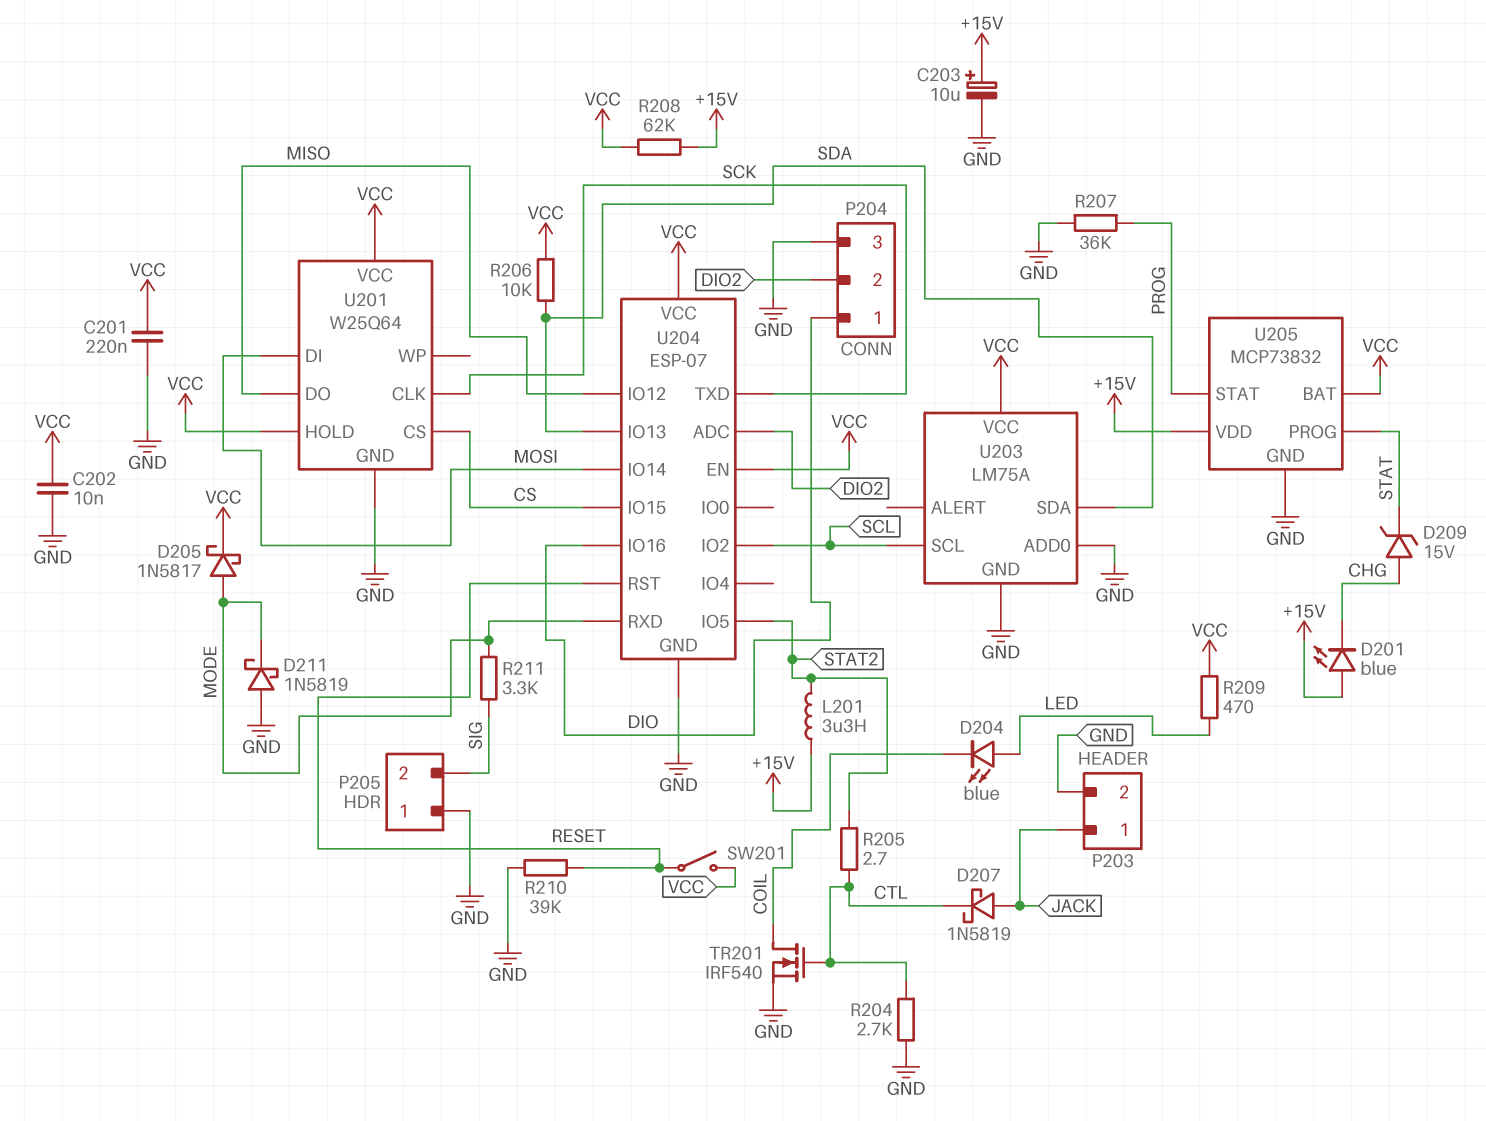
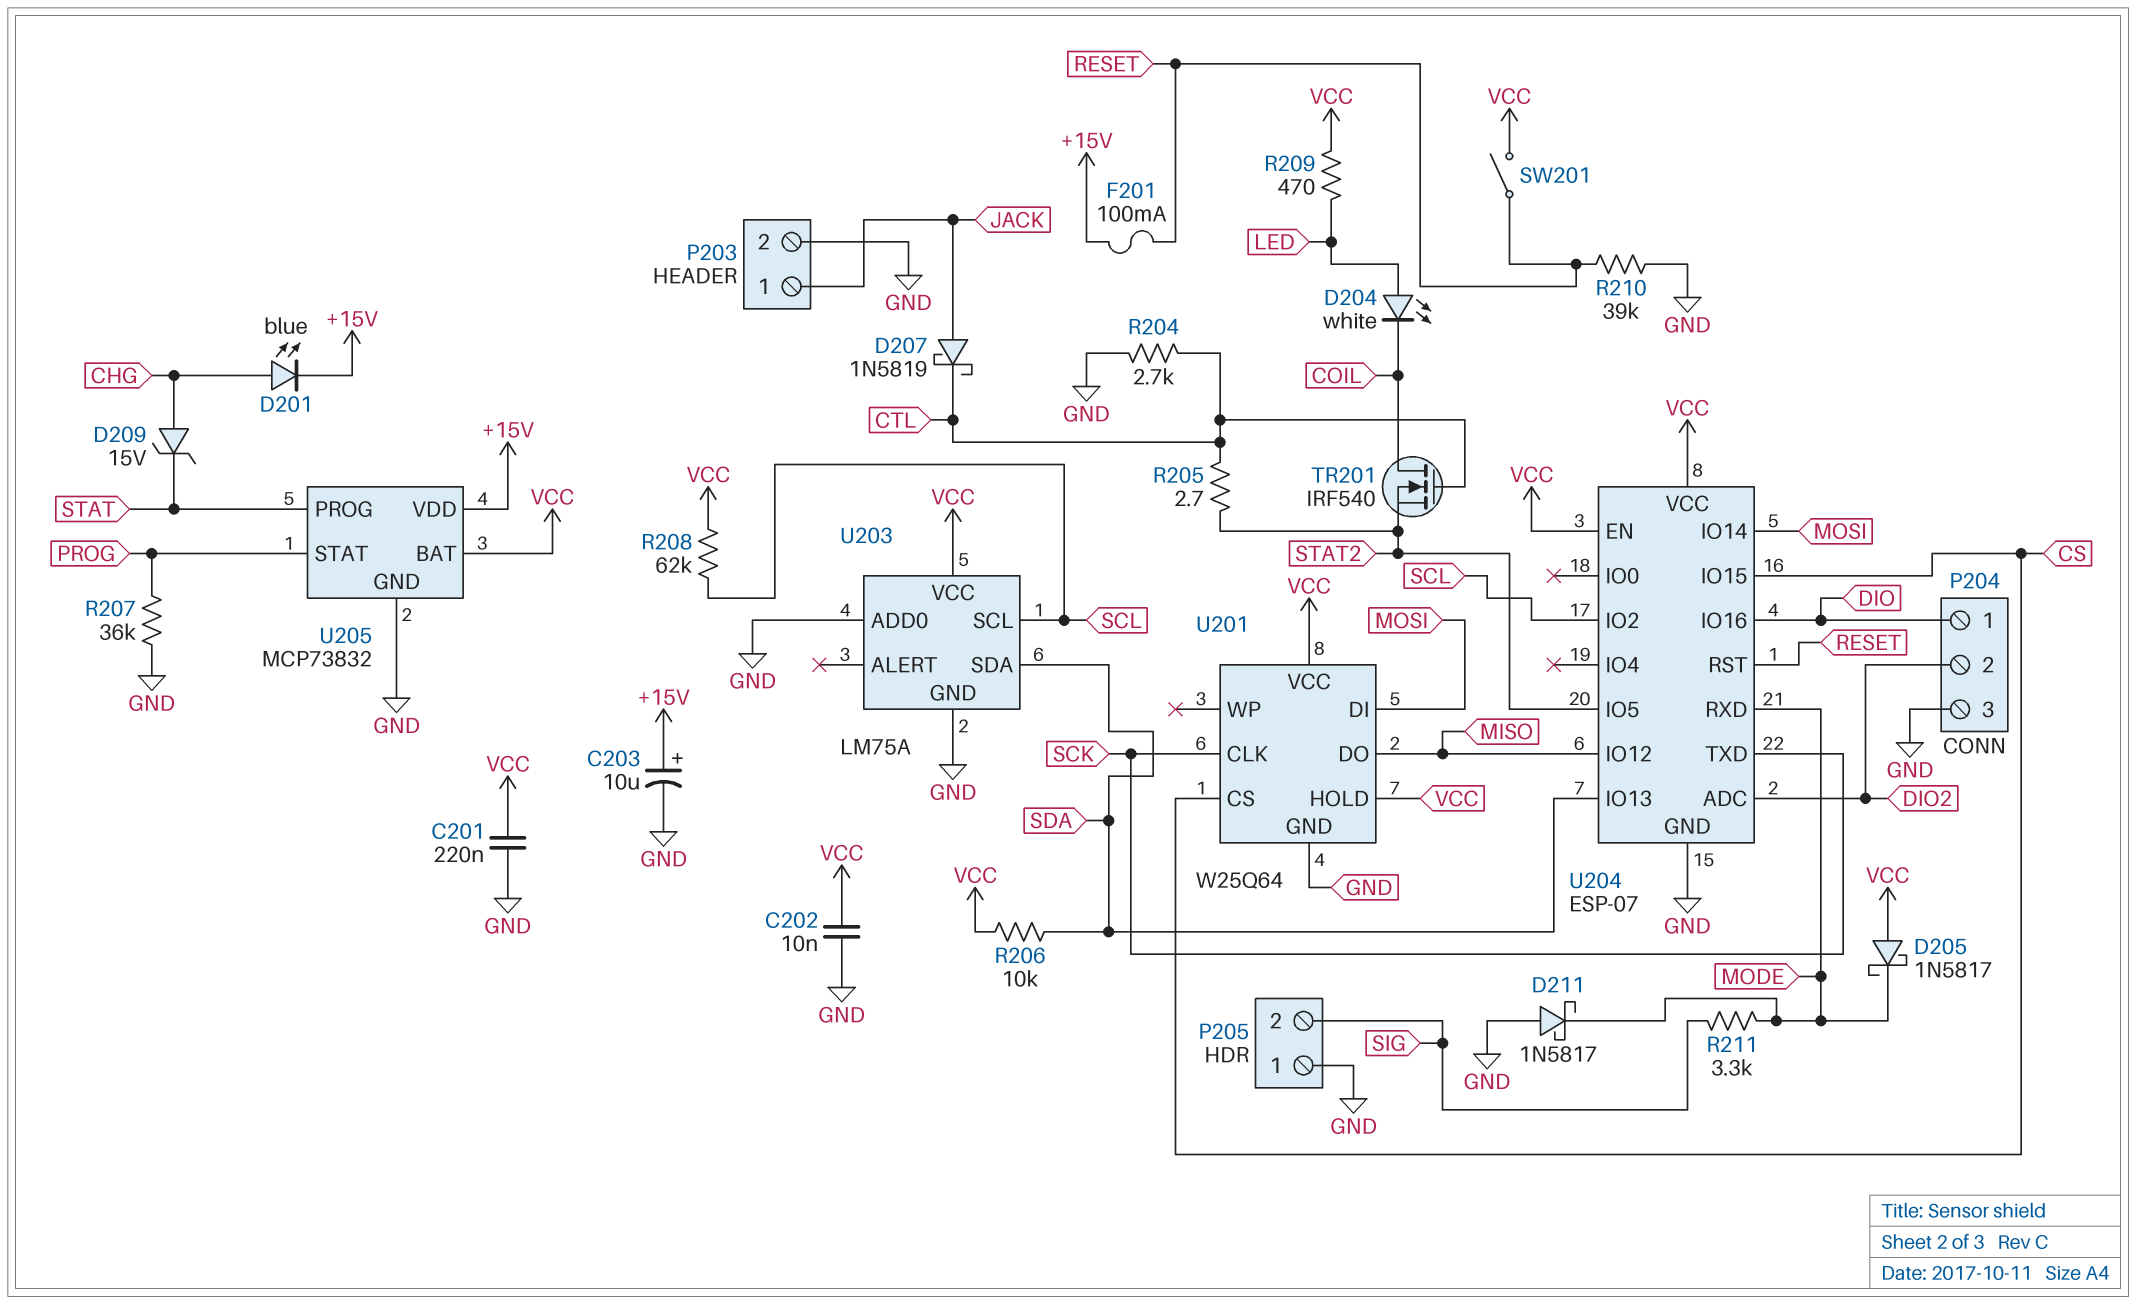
D201: LED blue (A +15V, K CHG) -> LED blue (A CHG, K +15V)
D204: LED blue (A LED, K COIL) -> LED white (A LED, K COIL)
D205: schottky 1N5817 (A MODE, K VCC) -> schottky 1N5817 (A VCC, K MODE)
D211: schottky 1N5819 (A GND, K MODE) -> schottky 1N5817 (A GND, K MODE)
F201: none -> 100mA (+15V, RESET)
L201: 3.3uH (+15V, STAT2) -> none
R208: 62k (+15V, VCC) -> 62k (SCL, VCC)
TR201: NMOS IRF540 (G CTL, D COIL, S GND) -> NMOS IRF540 (G CTL, D COIL, S STAT2)

